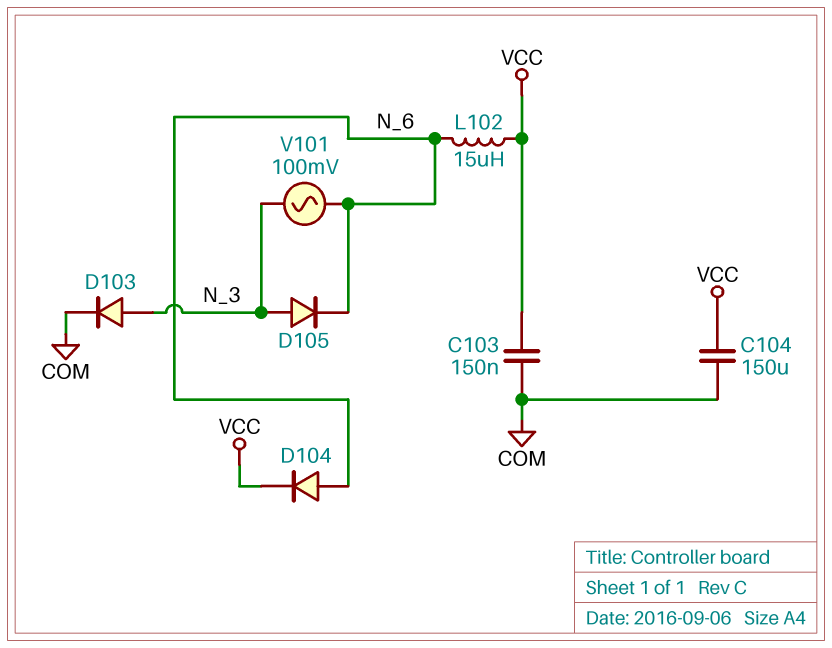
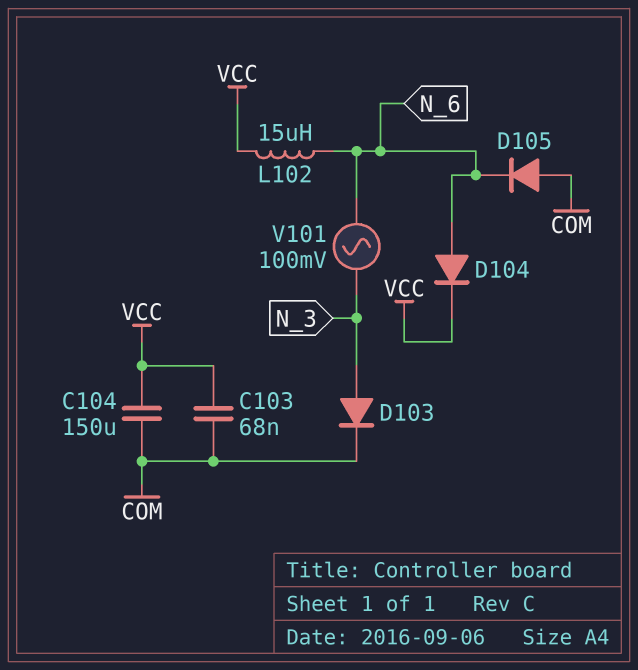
C103: 150nF (COM, VCC) -> 68nF (COM, VCC)
D105: diode (A N_3, K N_6) -> diode (A COM, K N_6)

